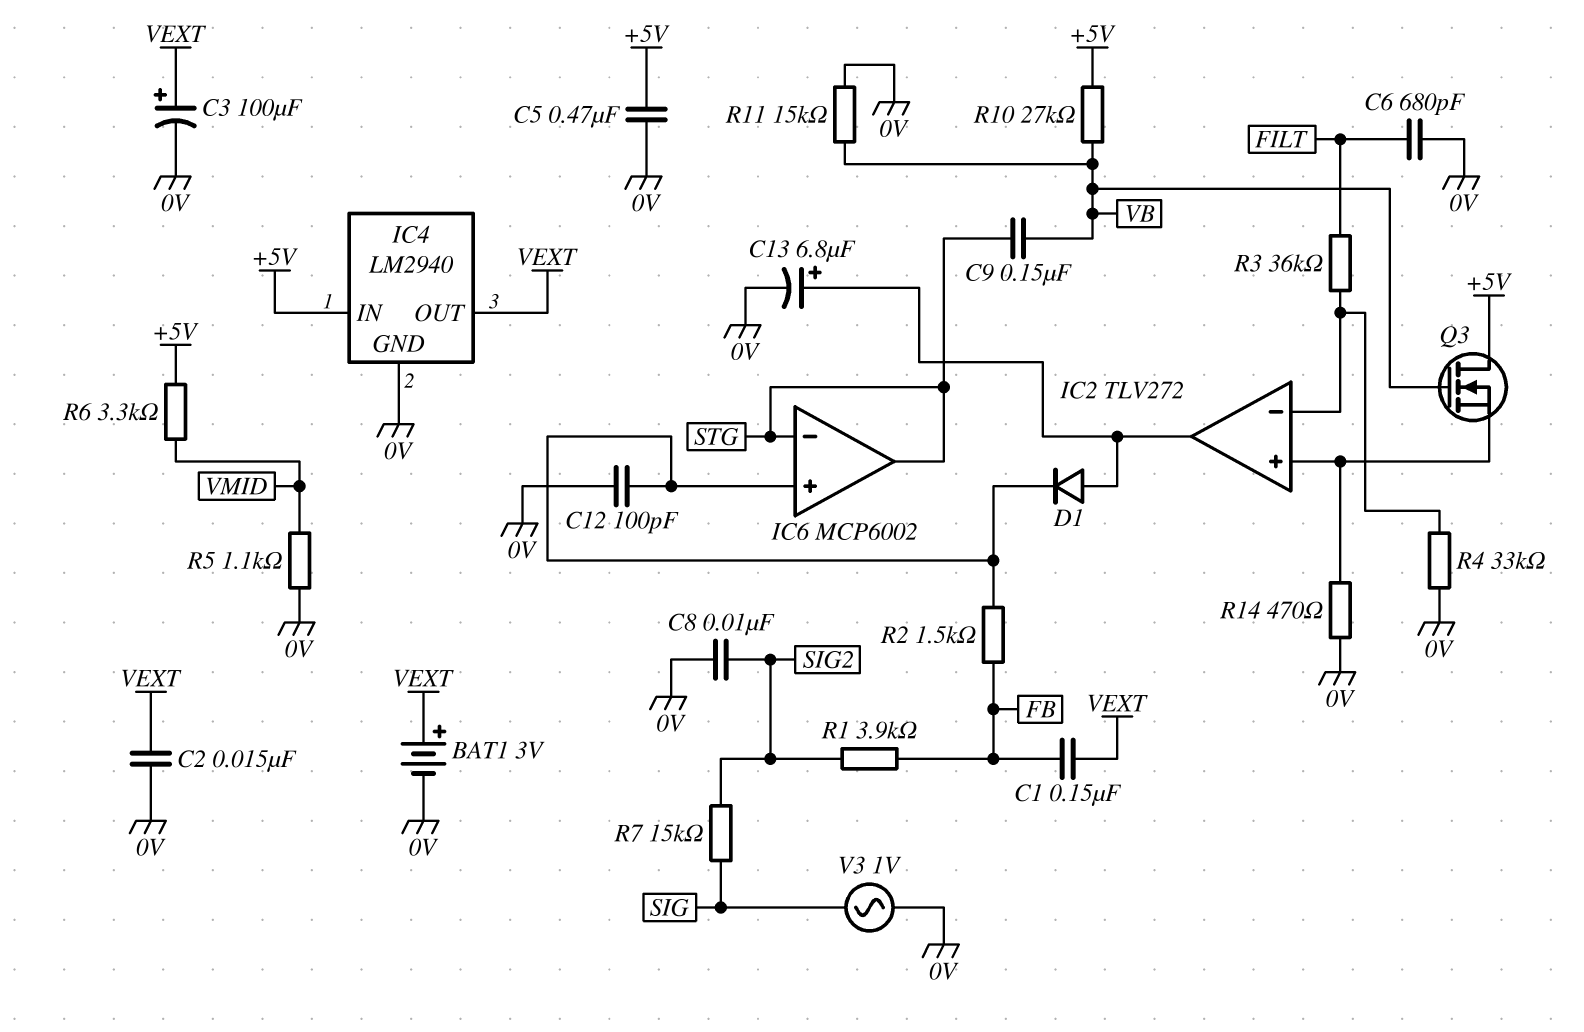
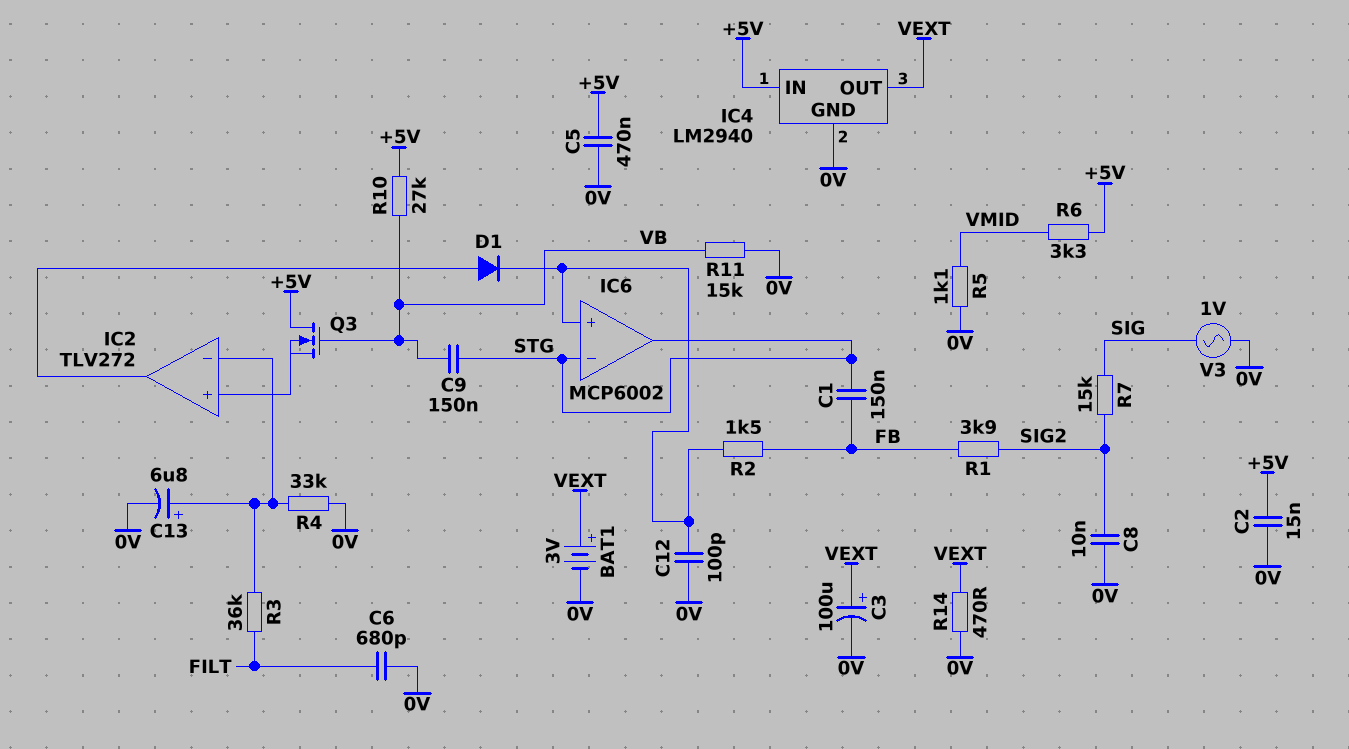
C1: 150nF (FB, VEXT) -> 150nF (FB, STG)
C2: 15nF (0V, VEXT) -> 15nF (+5V, 0V)
C13: 6.8uF (plus IC2/out, minus 0V) -> 6.8uF (plus IC2/in-, minus 0V)
R14: 470 (0V, IC2/in+) -> 470 (0V, VEXT)

